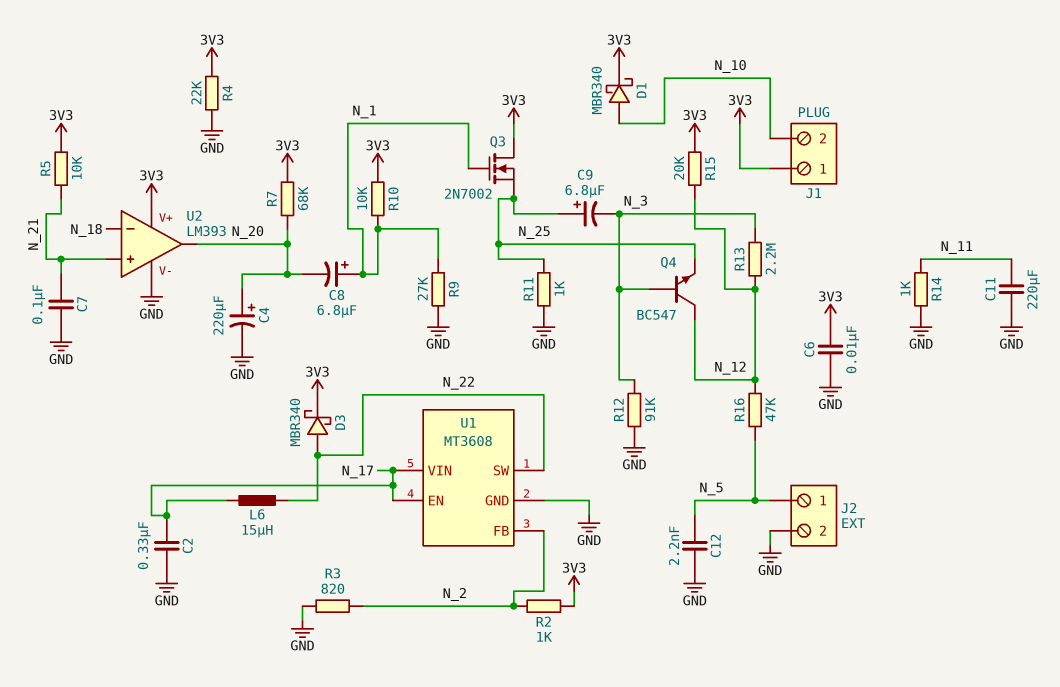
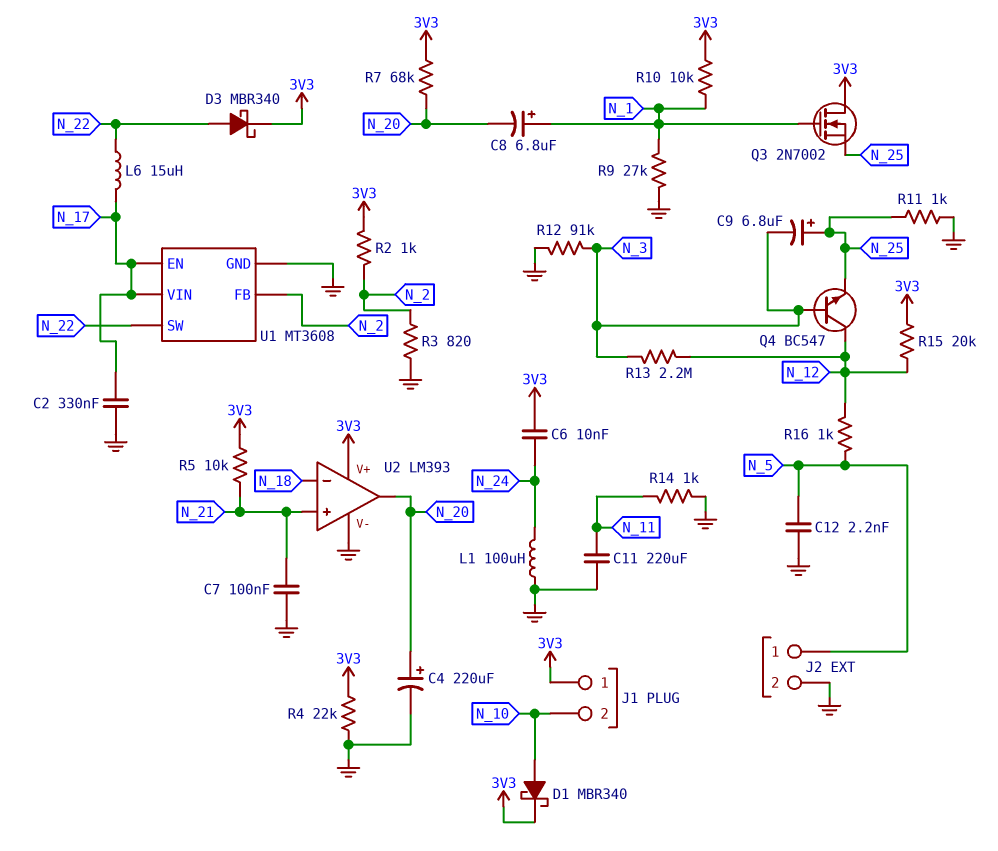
C6: 10nF (3V3, GND) -> 10nF (3V3, N_24)
L1: none -> 100uH (GND, N_24)
R16: 47k (N_5, N_12) -> 1k (N_5, N_12)

